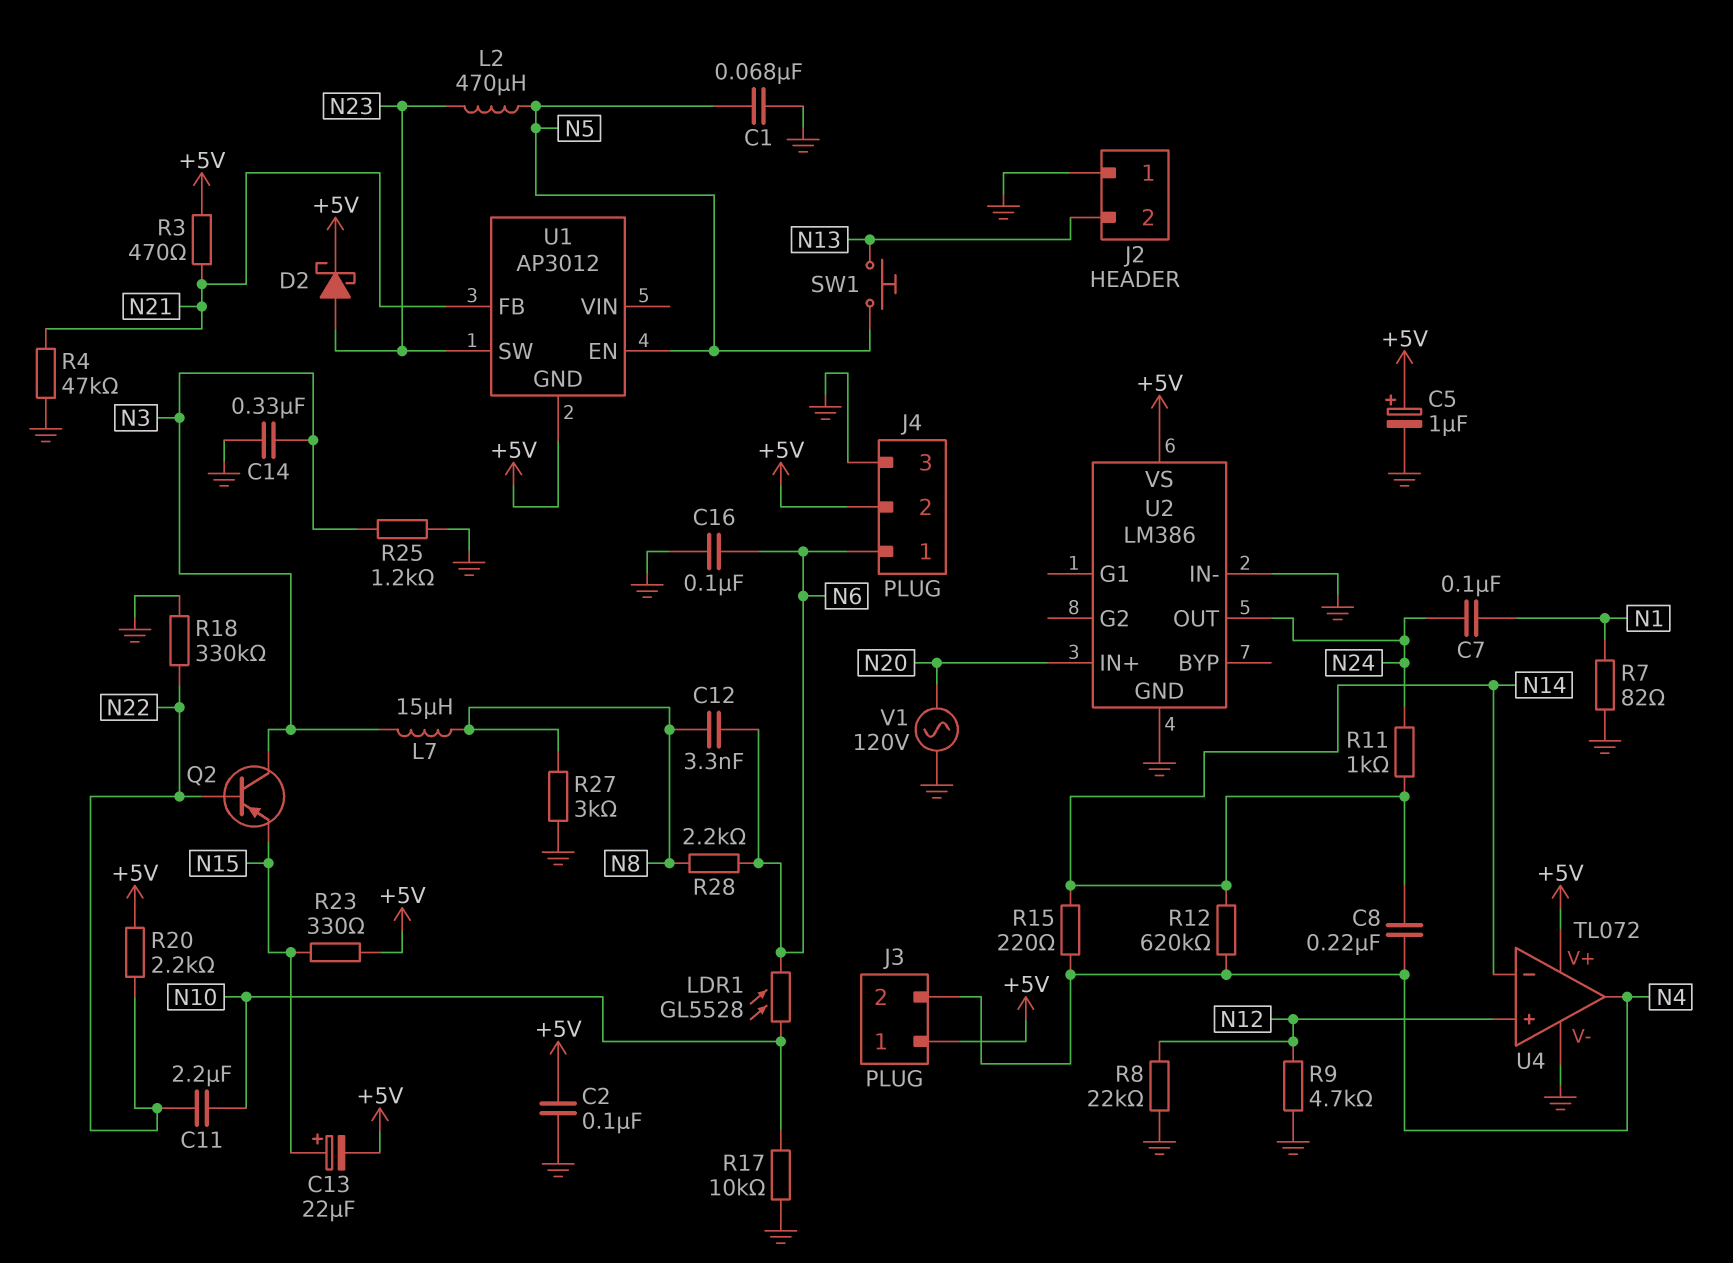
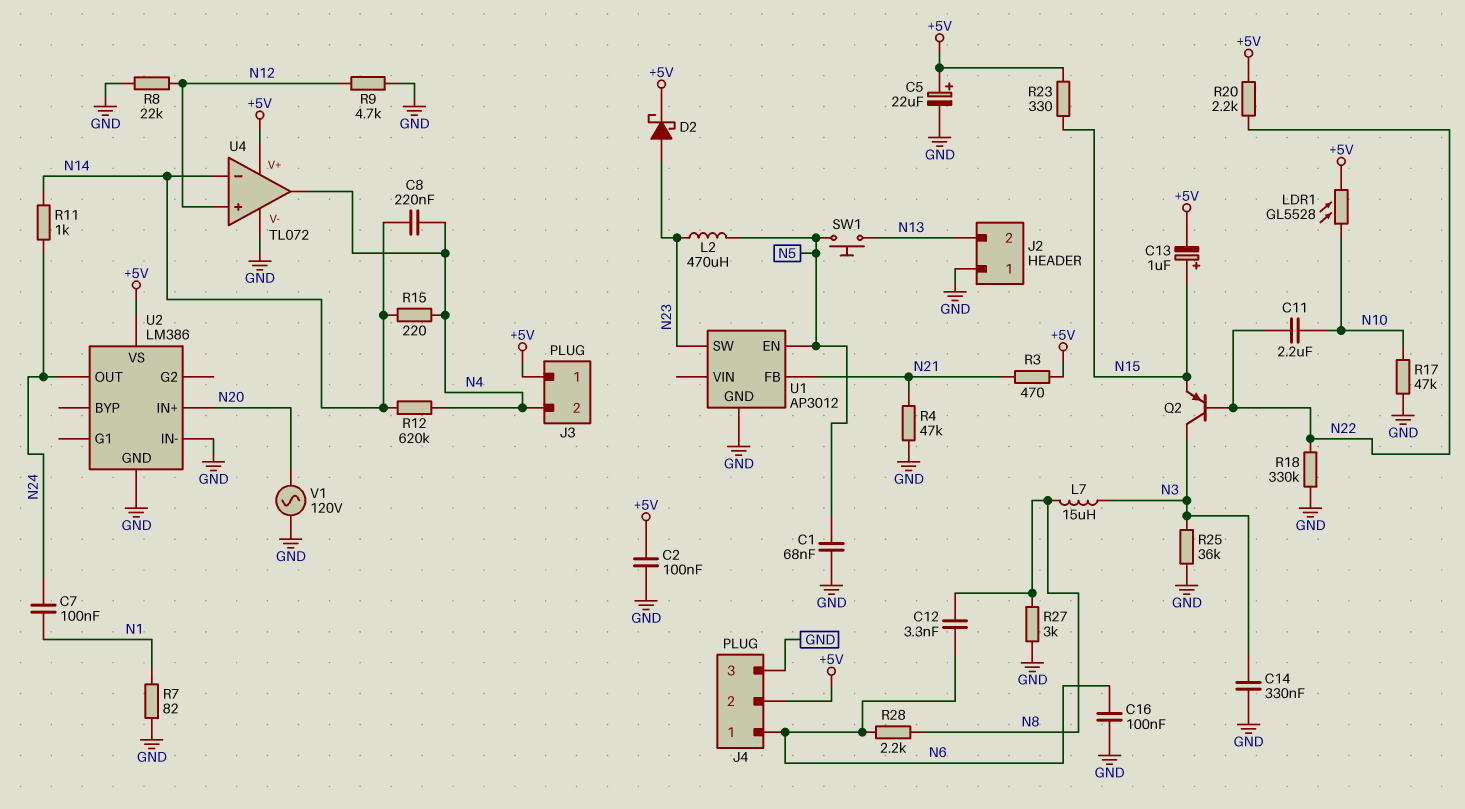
C5: 1uF (plus +5V, minus GND) -> 22uF (plus +5V, minus GND)
C13: 22uF (plus N15, minus +5V) -> 1uF (plus N15, minus +5V)
LDR1: GL5528 (N6, N10) -> GL5528 (+5V, N10)
R17: 10k (GND, N10) -> 47k (GND, N10)
R25: 1.2k (GND, N3) -> 36k (GND, N3)
U1 pin GND: +5V -> GND

